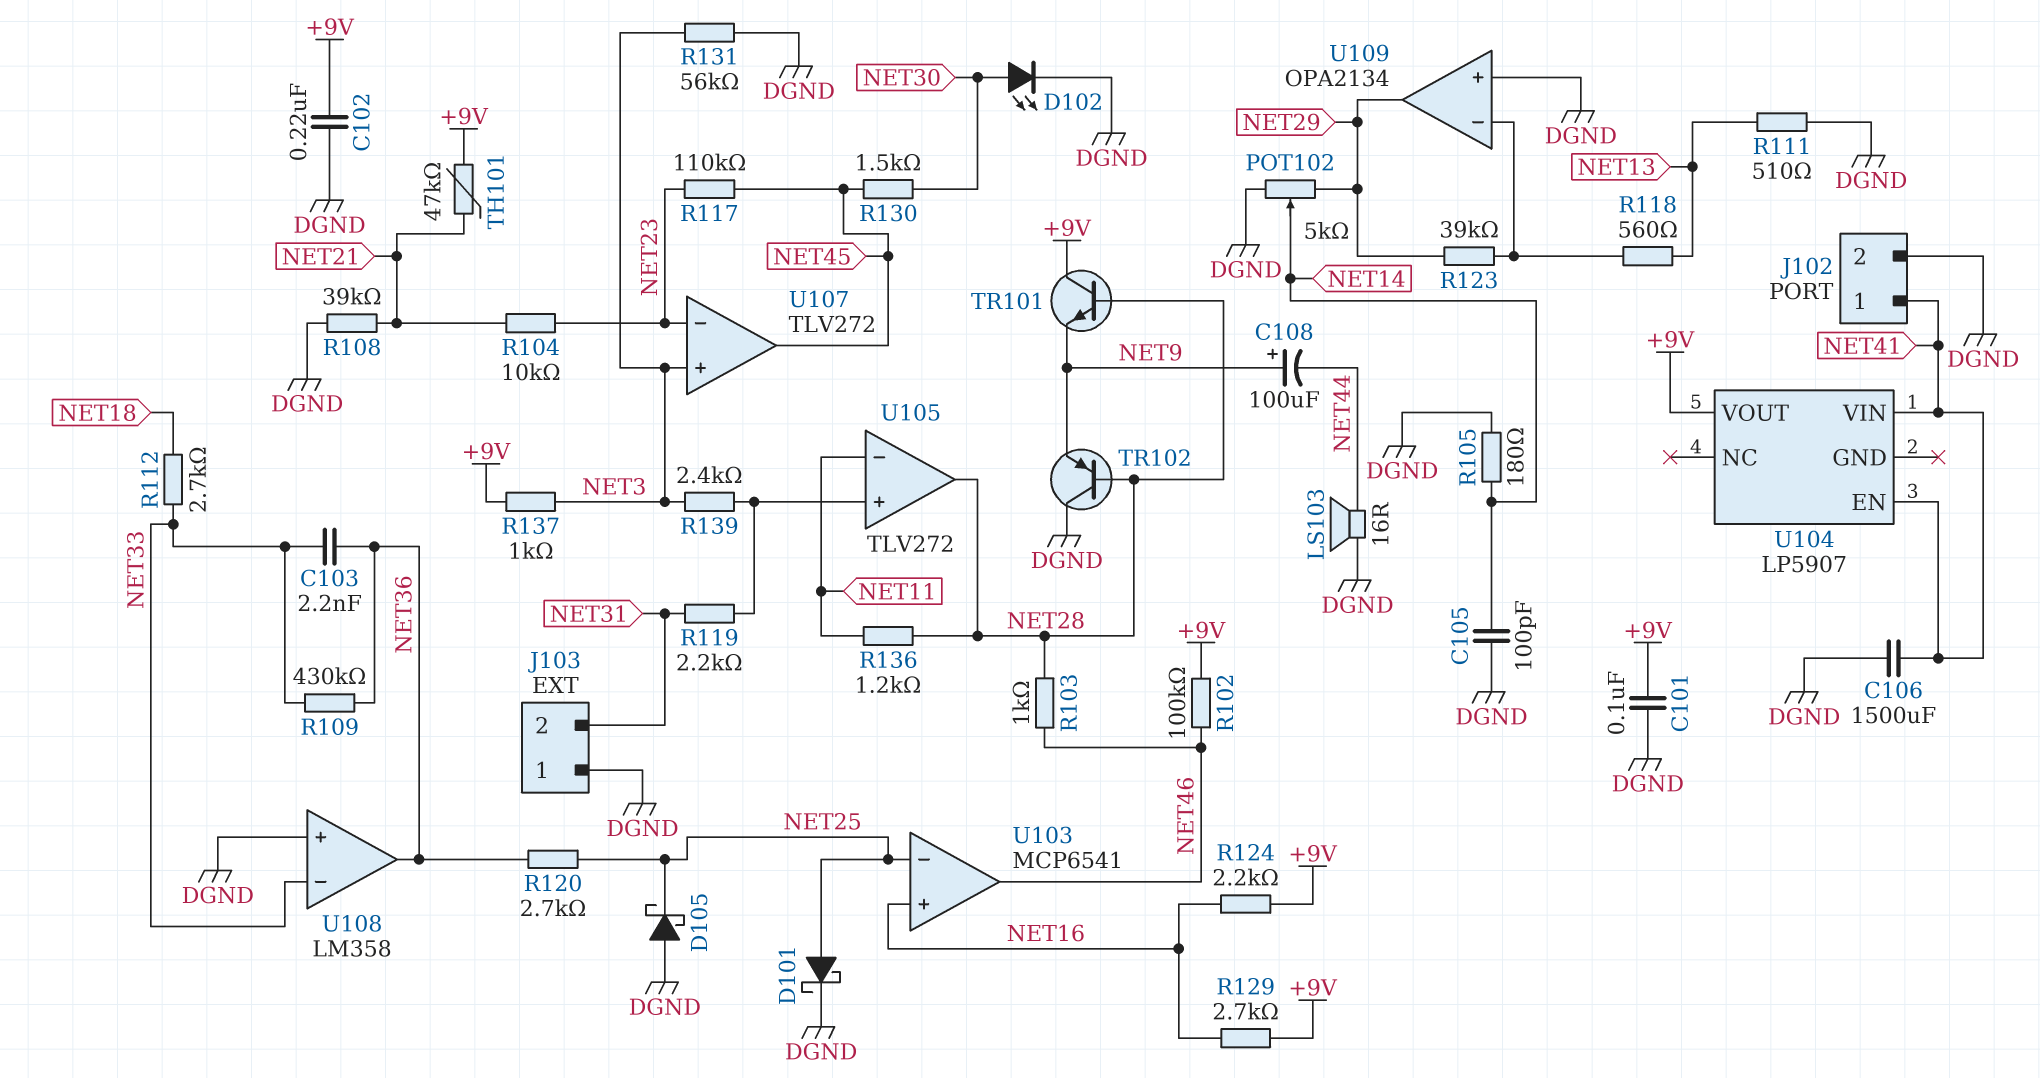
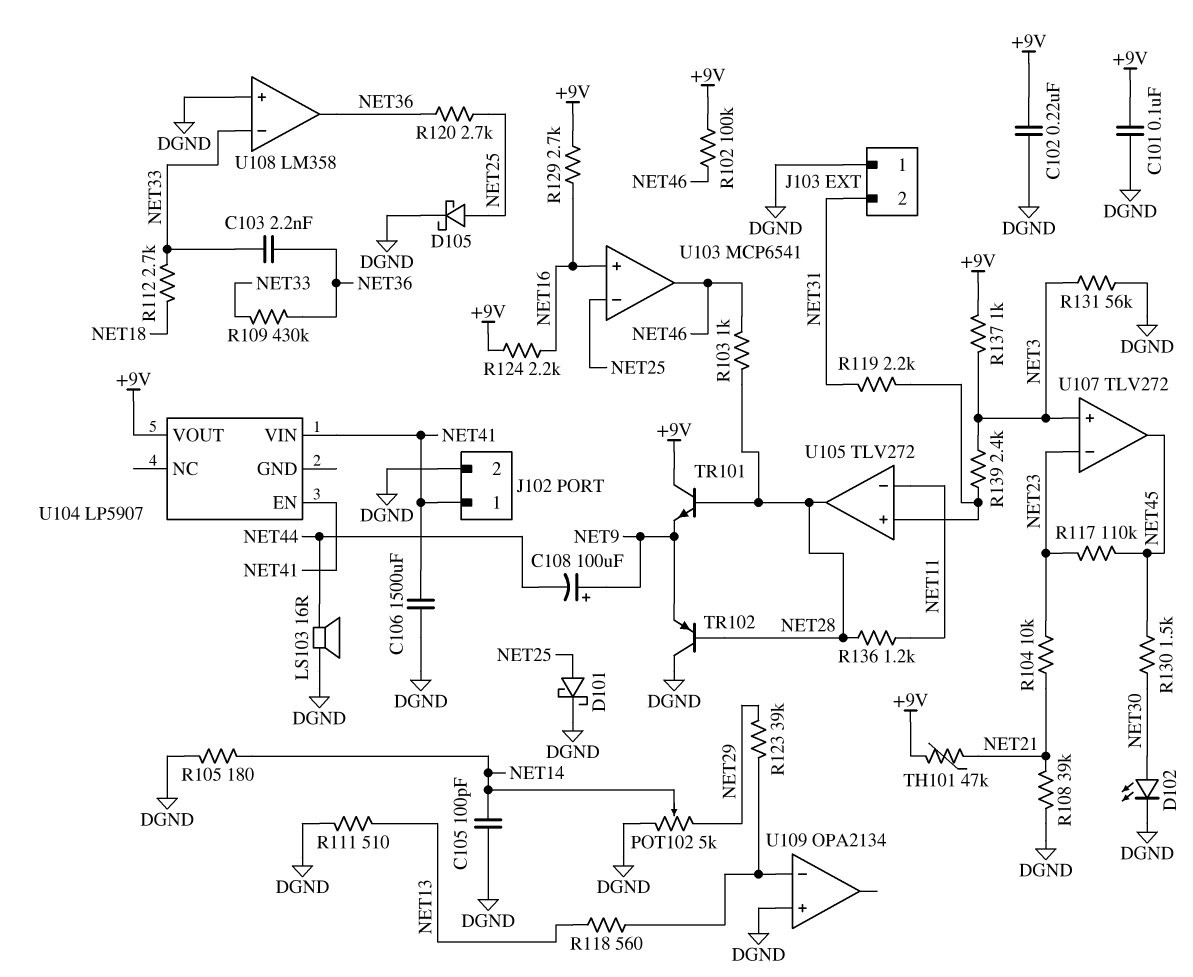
D105: schottky (A DGND, K NET25) -> schottky (A NET25, K DGND)
U109 pin out: NET29 -> none

